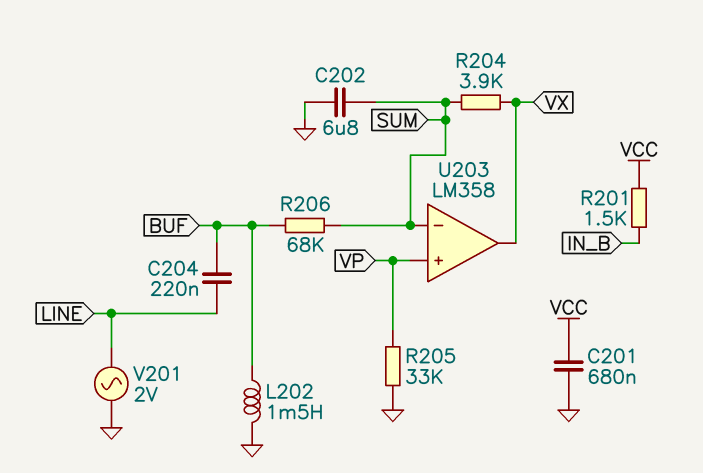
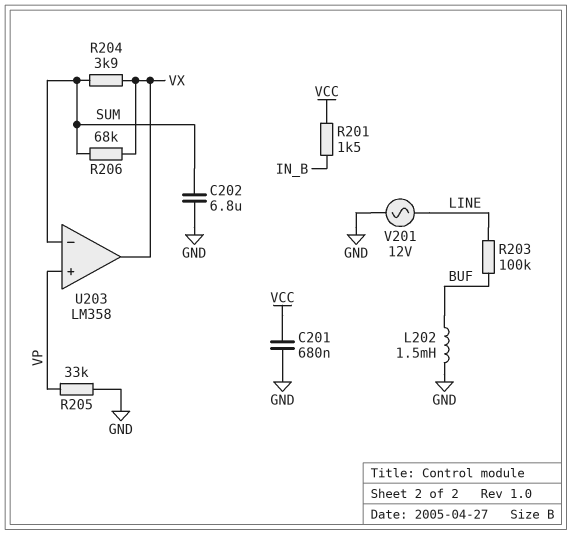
C204: 220nF (BUF, LINE) -> none
R203: none -> 100k (BUF, LINE)
R206: 68k (BUF, SUM) -> 68k (SUM, VX)
V201: AC 2V (GND, LINE) -> AC 12V (GND, LINE)

